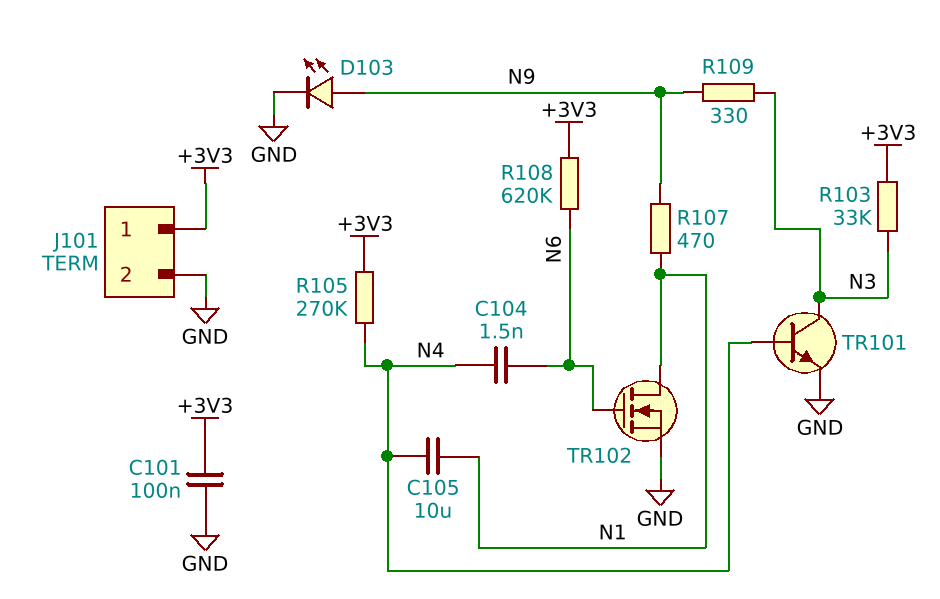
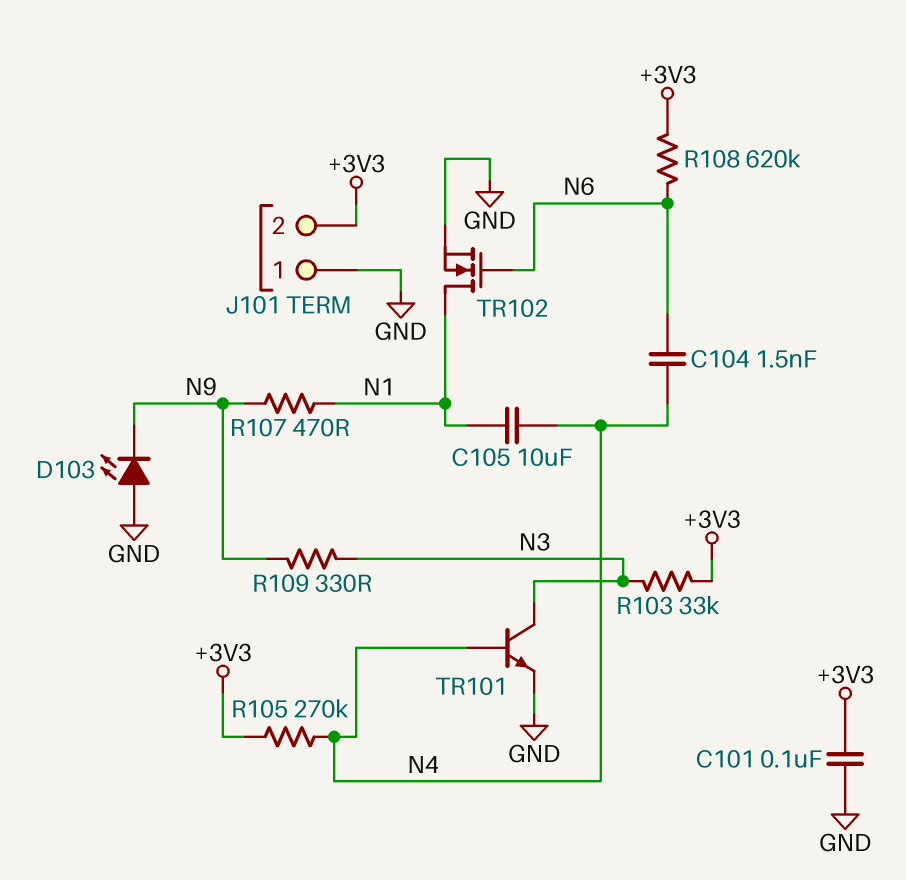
D103: LED (A N9, K GND) -> LED (A GND, K N9)
J101 pin 1: +3V3 -> GND
J101 pin 2: GND -> +3V3

